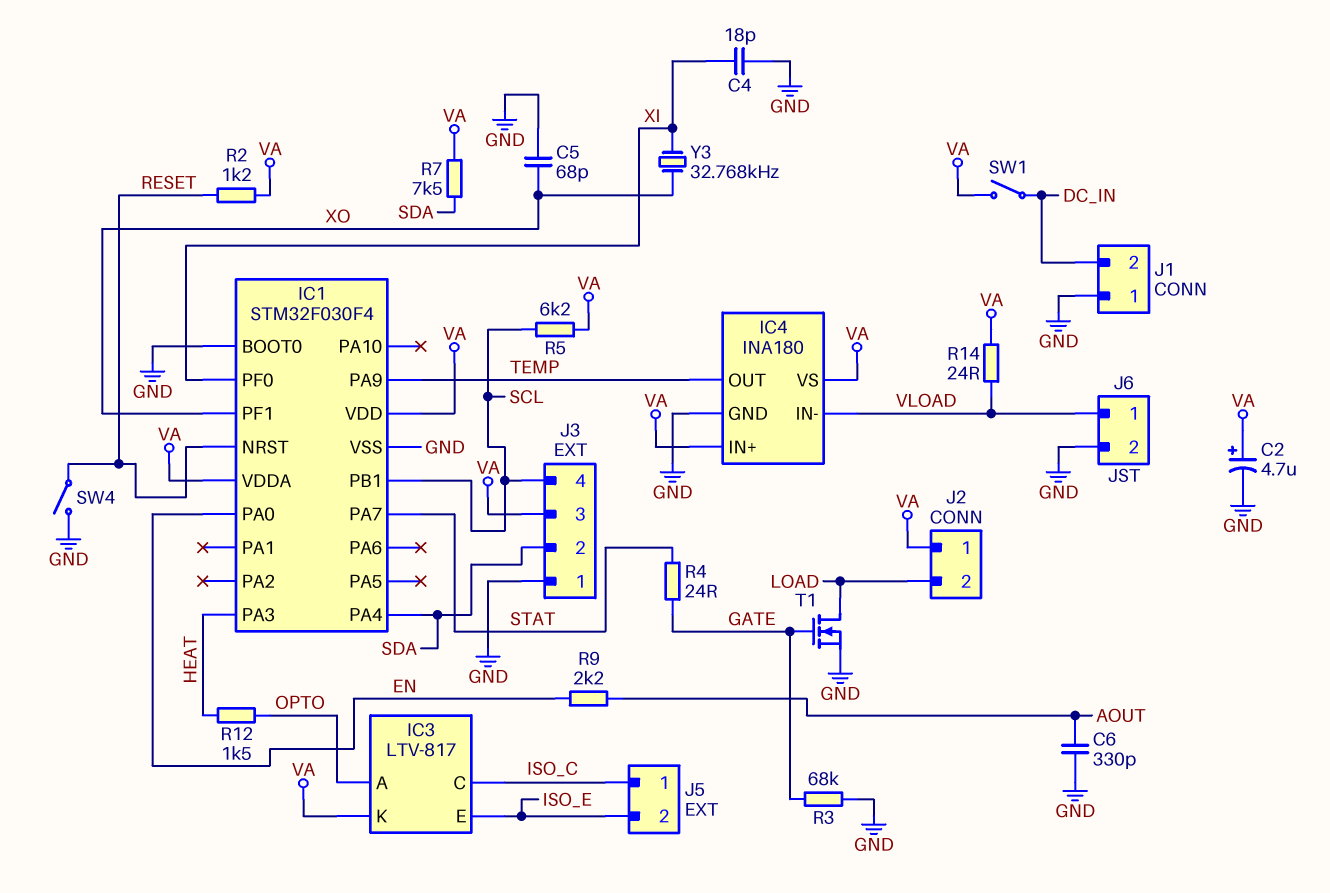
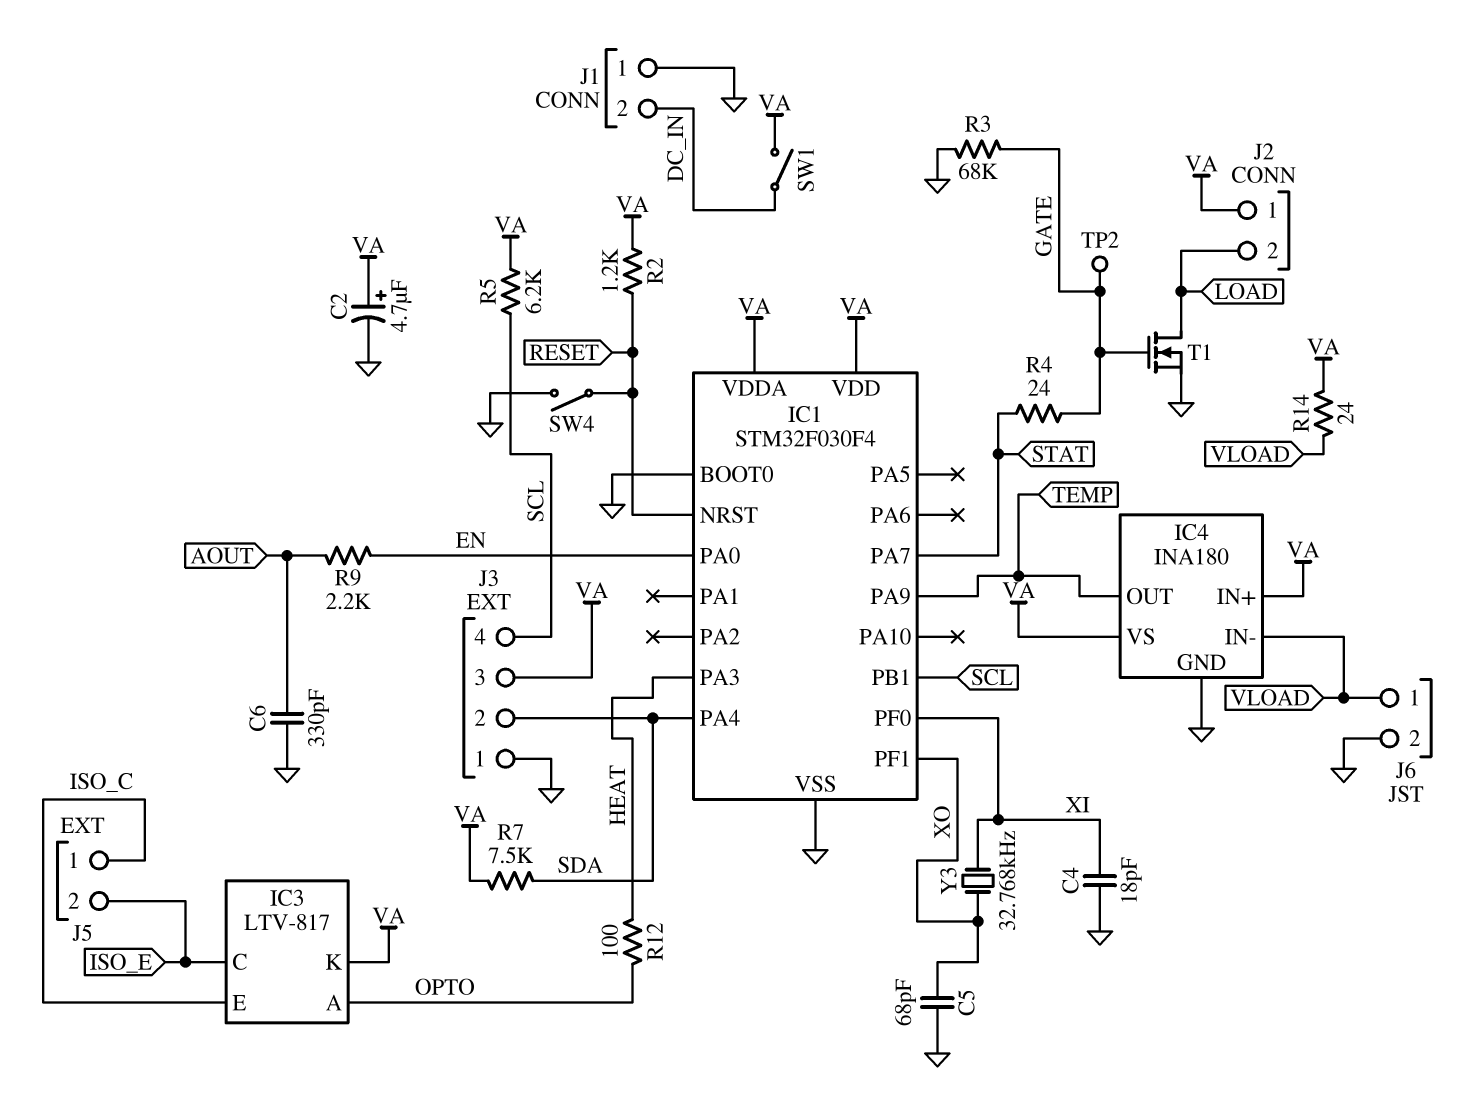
IC3 pin C: ISO_C -> ISO_E
IC3 pin E: ISO_E -> ISO_C
R12: 1.5k (HEAT, OPTO) -> 100 (HEAT, OPTO)
TP2: none -> test point (GATE)

